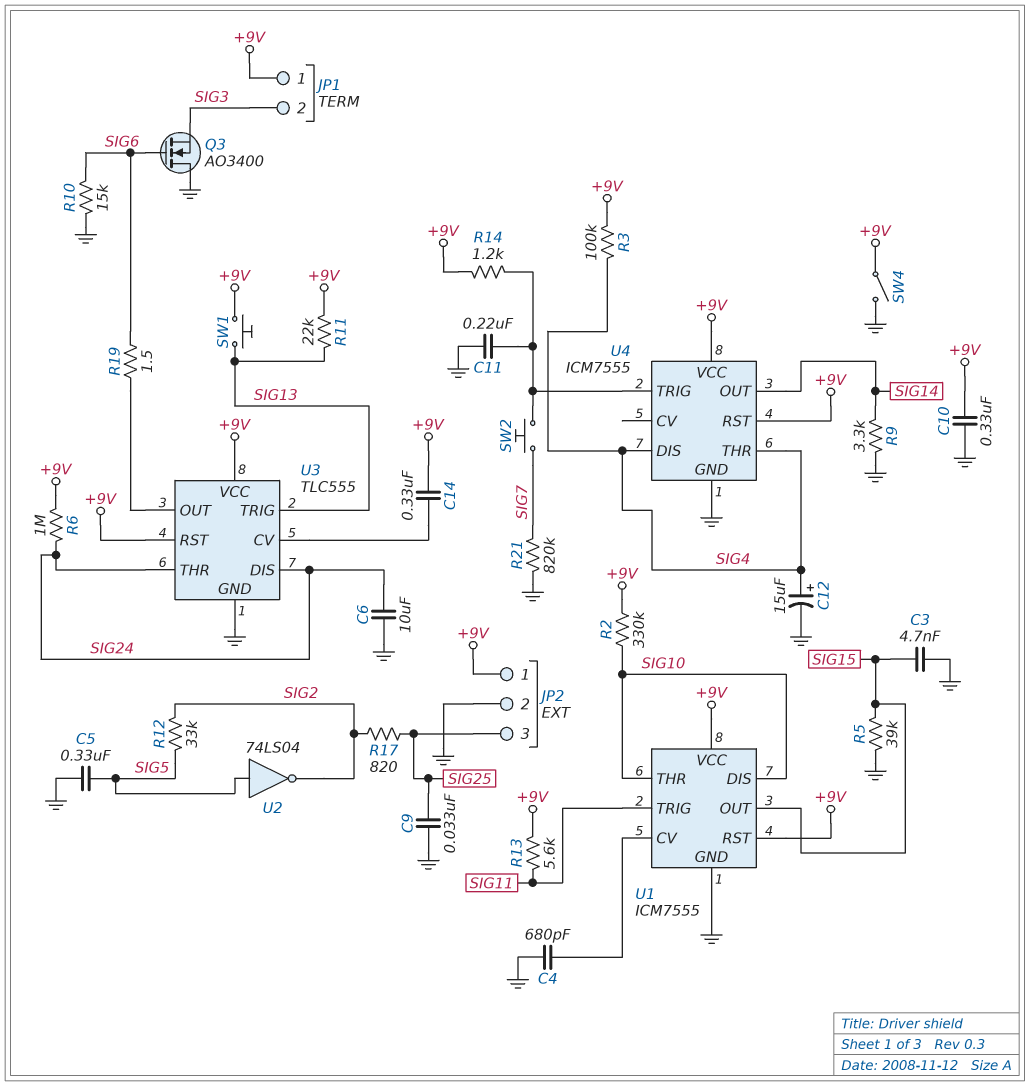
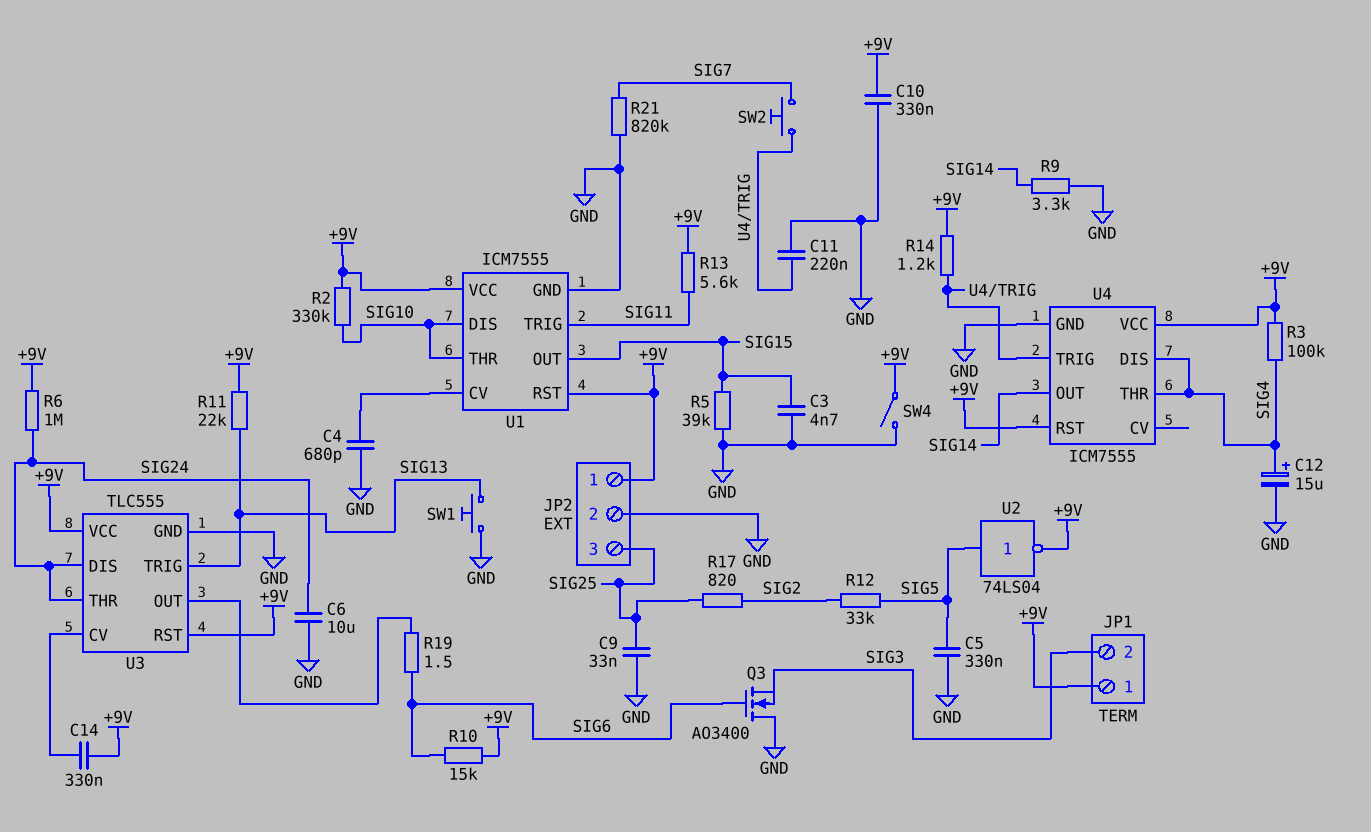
R10: 15k (GND, SIG6) -> 15k (+9V, SIG6)
SW1: button (+9V, SIG13) -> button (GND, SIG13)
U2: NOT 74LS04 (in SIG5, out SIG2) -> NOT 74LS04 (in SIG5, out +9V)

